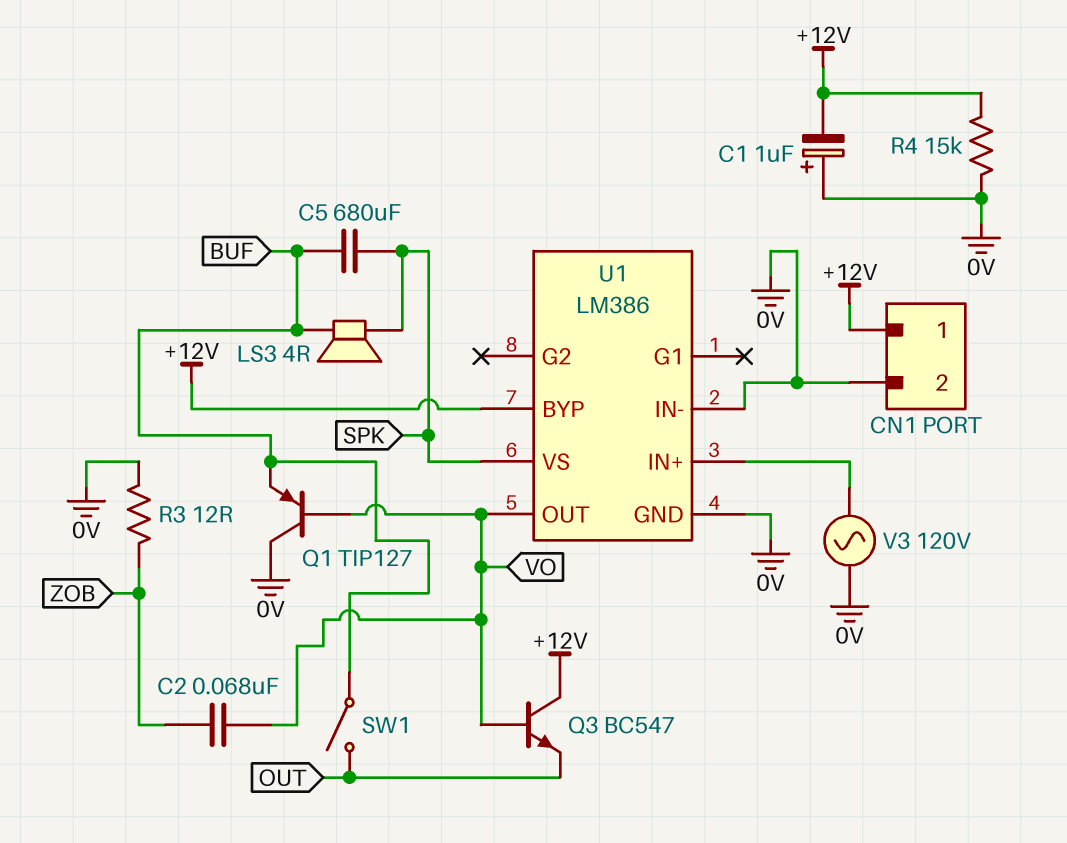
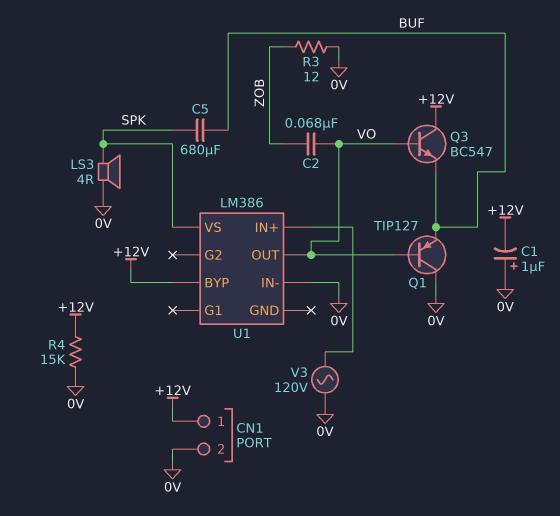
LS3: speaker 4R (BUF, SPK) -> speaker 4R (0V, SPK)
Q3: NPN BC547 (B VO, C +12V, E OUT) -> NPN BC547 (B VO, C +12V, E BUF)
SW1: switch (BUF, OUT) -> none
U1 pin GND: 0V -> none

